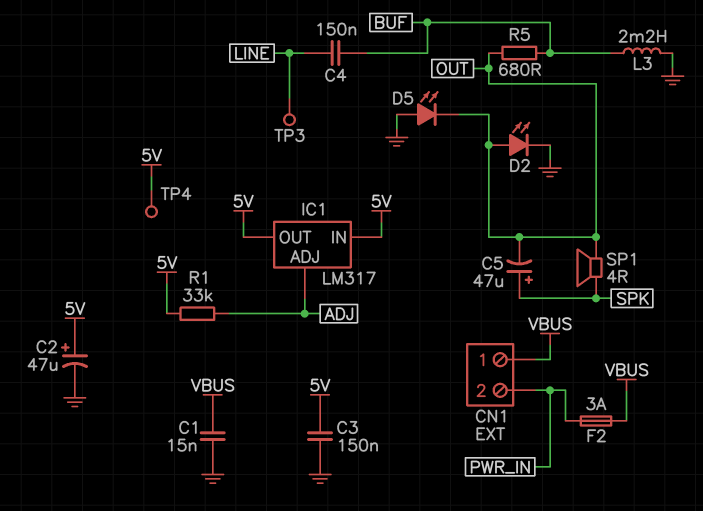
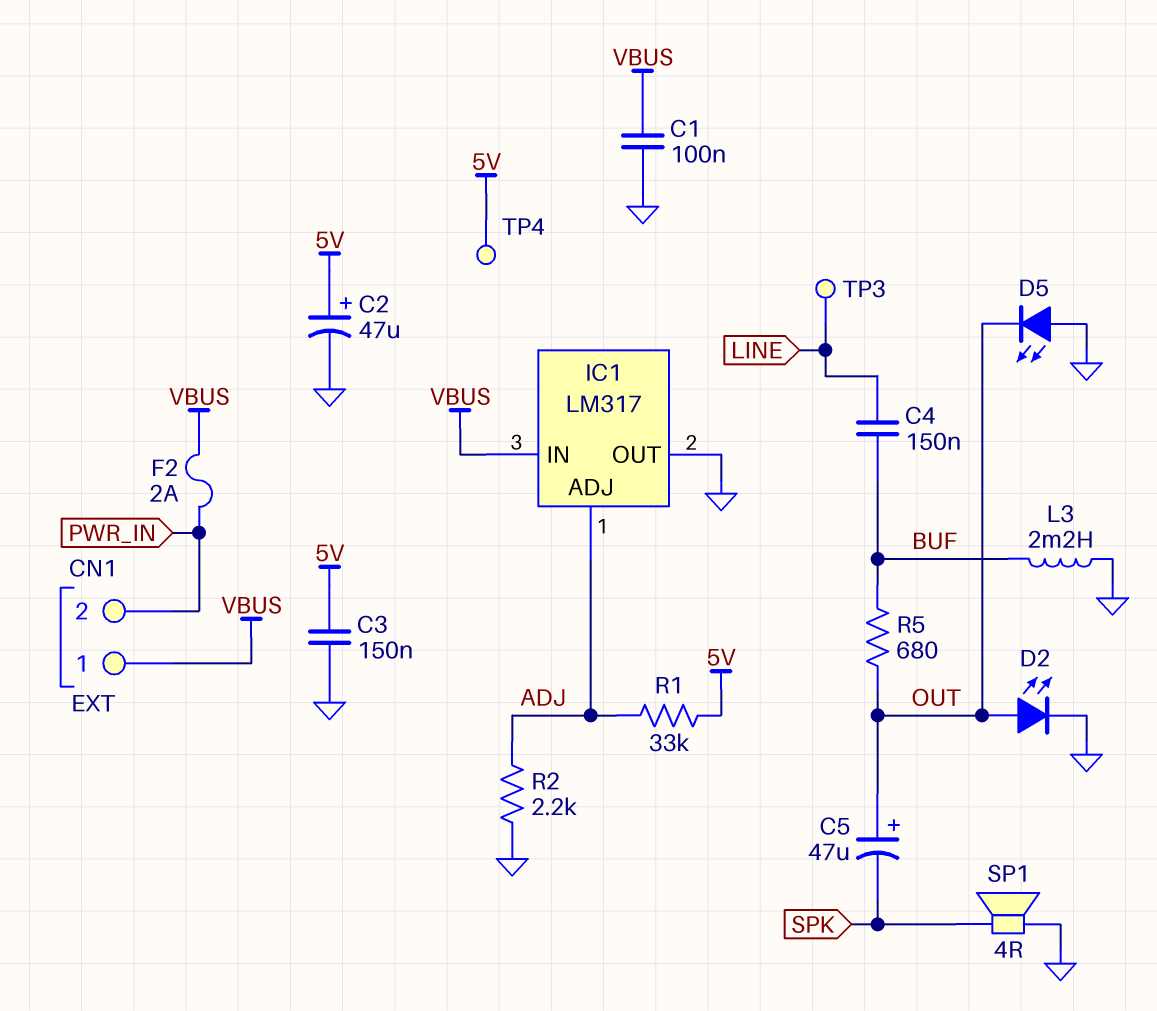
C1: 15nF (GND, VBUS) -> 100nF (GND, VBUS)
C5: 47uF (plus SPK, minus OUT) -> 47uF (plus OUT, minus SPK)
F2: 3A (PWR_IN, VBUS) -> 2A (PWR_IN, VBUS)
IC1 pin IN: 5V -> VBUS
IC1 pin OUT: 5V -> GND
R2: none -> 2.2k (ADJ, GND)
SP1: speaker 4R (OUT, SPK) -> speaker 4R (GND, SPK)

